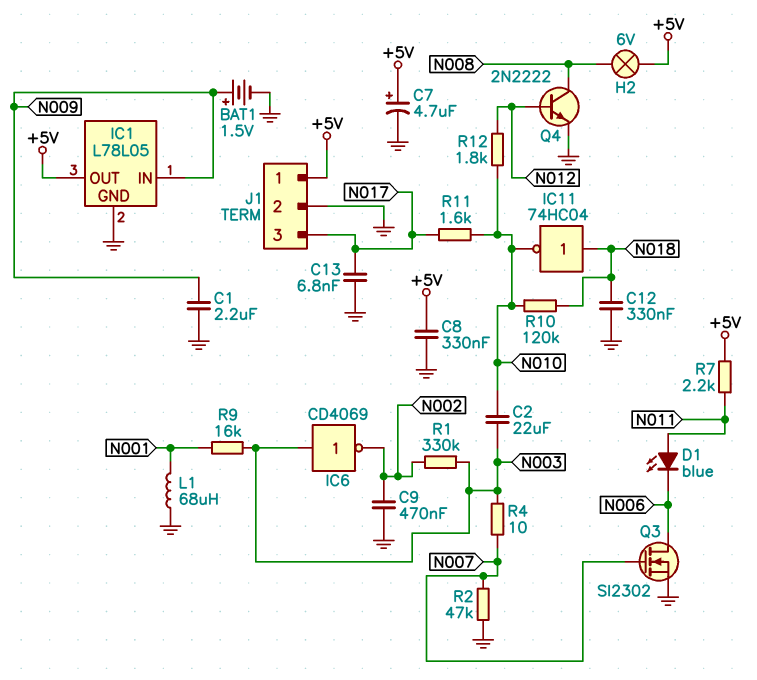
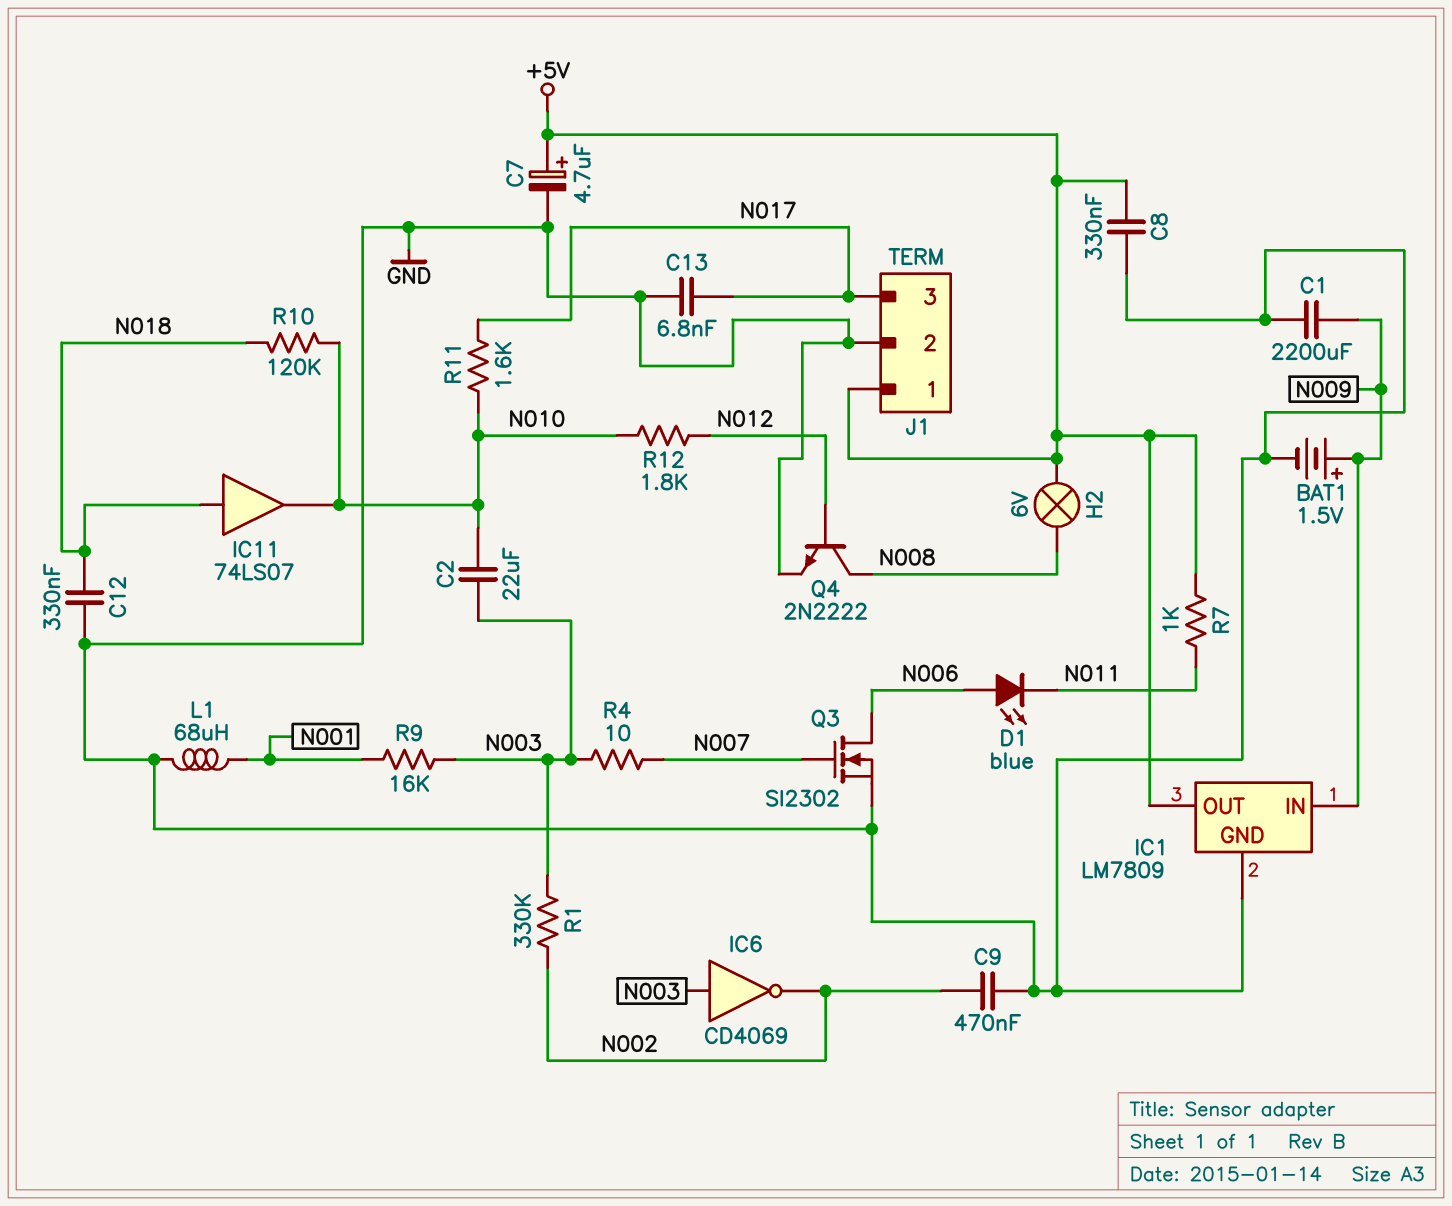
C1: 2.2uF (GND, N009) -> 2200uF (GND, N009)
D1: LED blue (A N011, K N006) -> LED blue (A N006, K N011)
IC1: L78L05 -> LM7809
IC11: NOT 74HC04 (in N018, out N010) -> buffer 74LS07 (in N018, out N010)
R2: 47k (GND, N007) -> none
R7: 2.2k (+5V, N011) -> 1k (+5V, N011)

